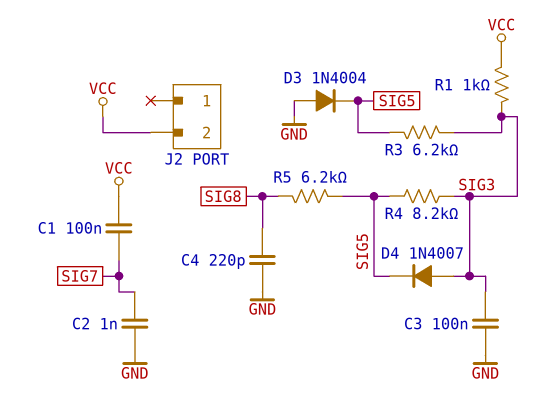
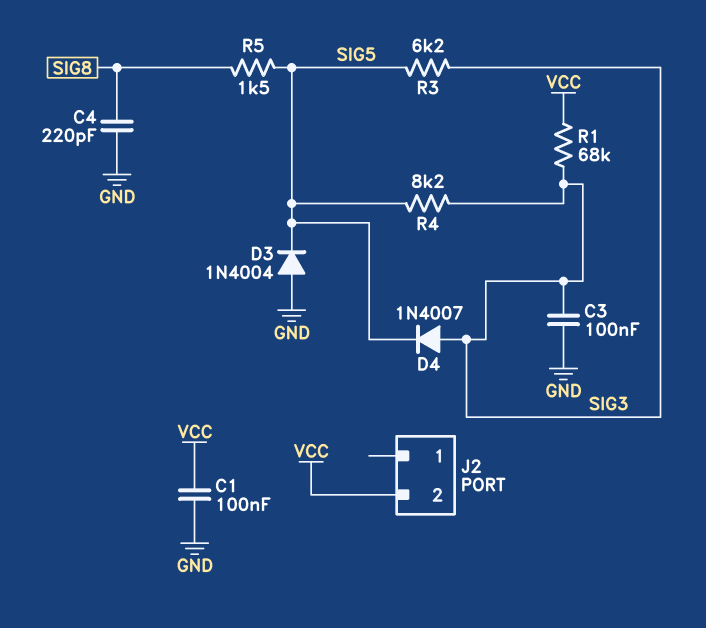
C1: 100nF (SIG7, VCC) -> 100nF (GND, VCC)
C2: 1nF (GND, SIG7) -> none
R1: 1k (SIG3, VCC) -> 68k (SIG3, VCC)
R5: 6.2k (SIG5, SIG8) -> 1.5k (SIG5, SIG8)

